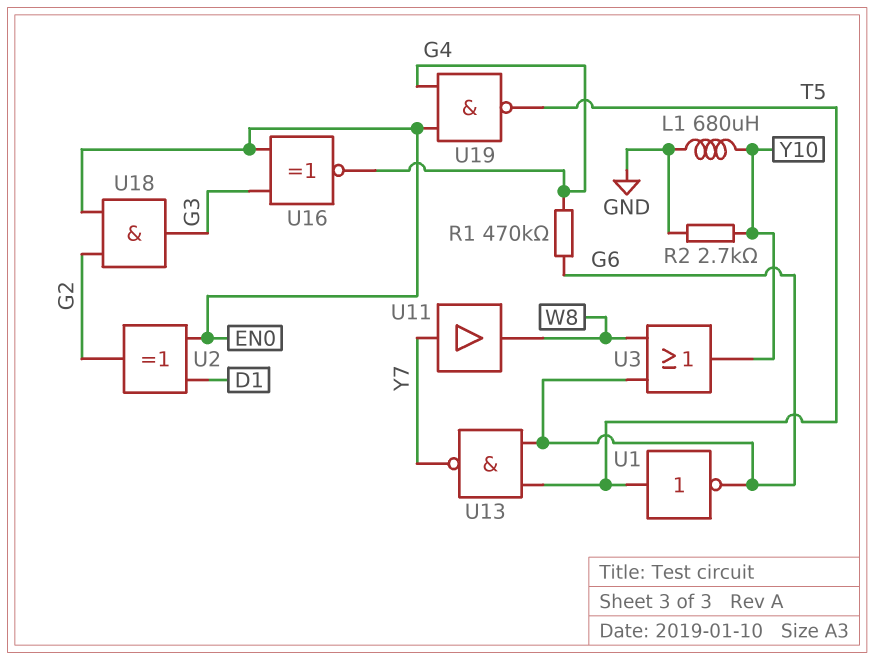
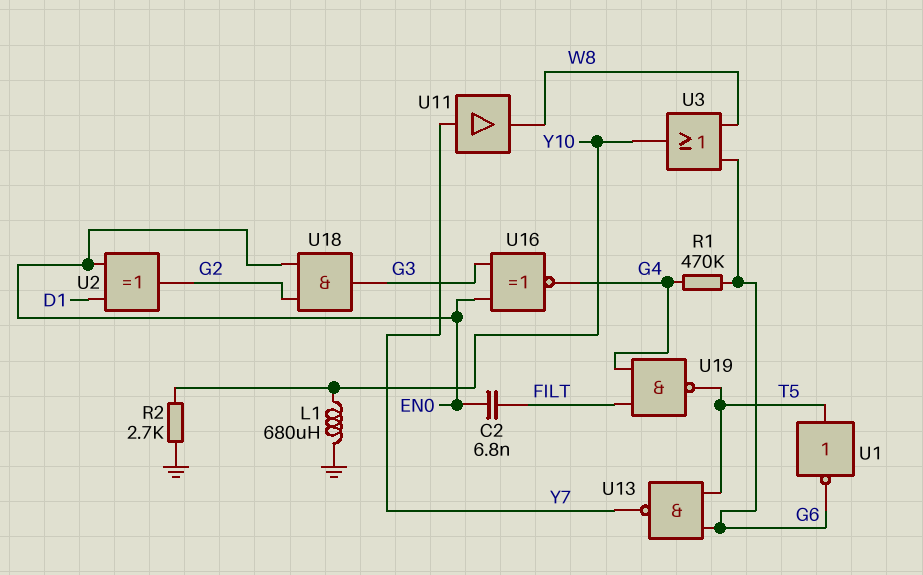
C2: none -> 6.8nF (EN0, FILT)
U19: NAND (in EN0, in G4, out T5) -> NAND (in FILT, in G4, out T5)

